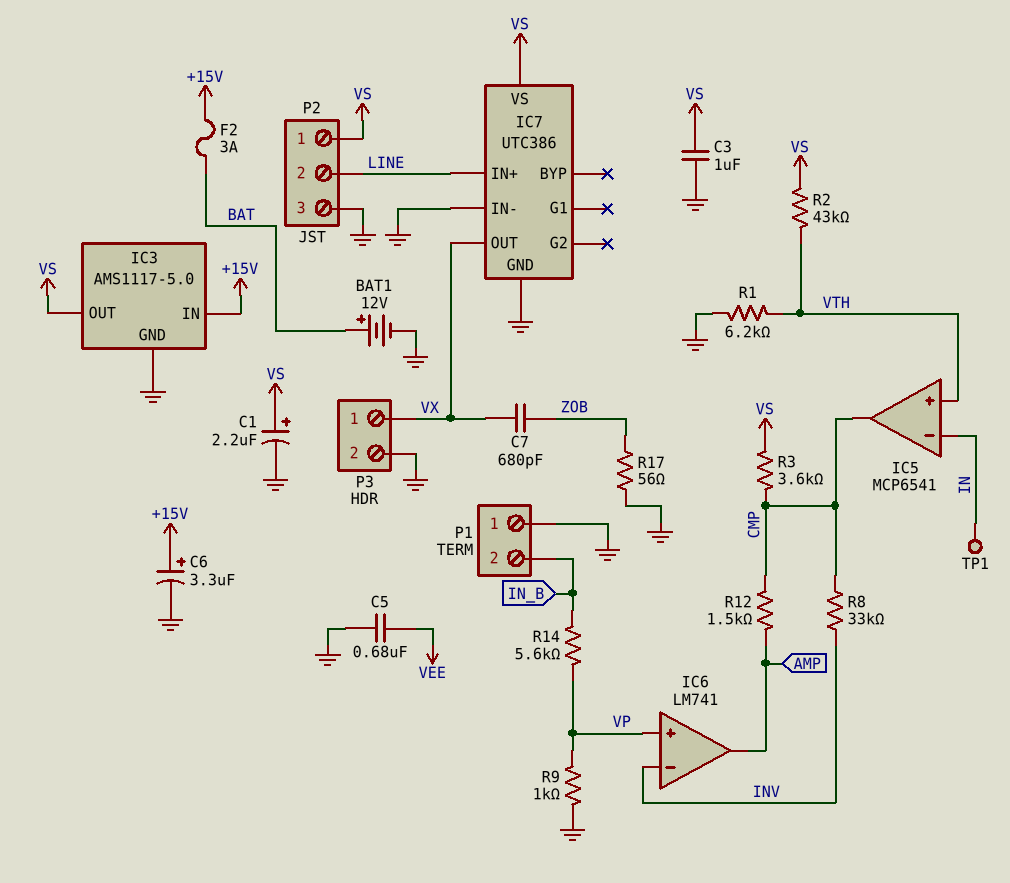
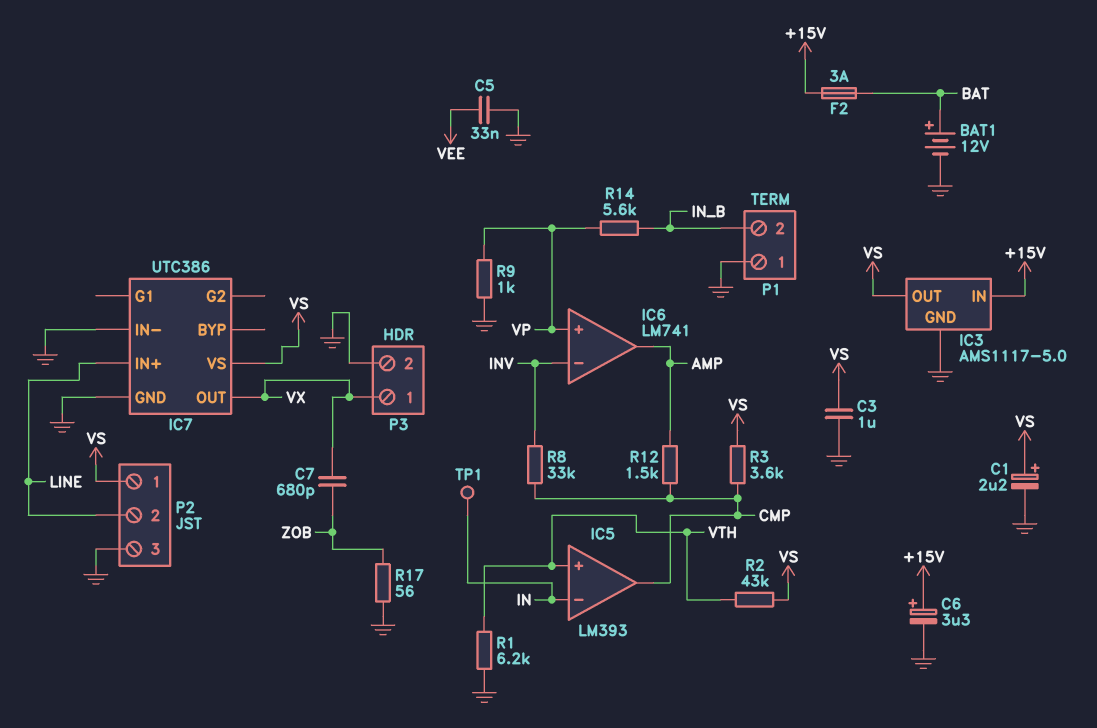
C5: 680nF (GND, VEE) -> 33nF (GND, VEE)
IC5: MCP6541 -> LM393

